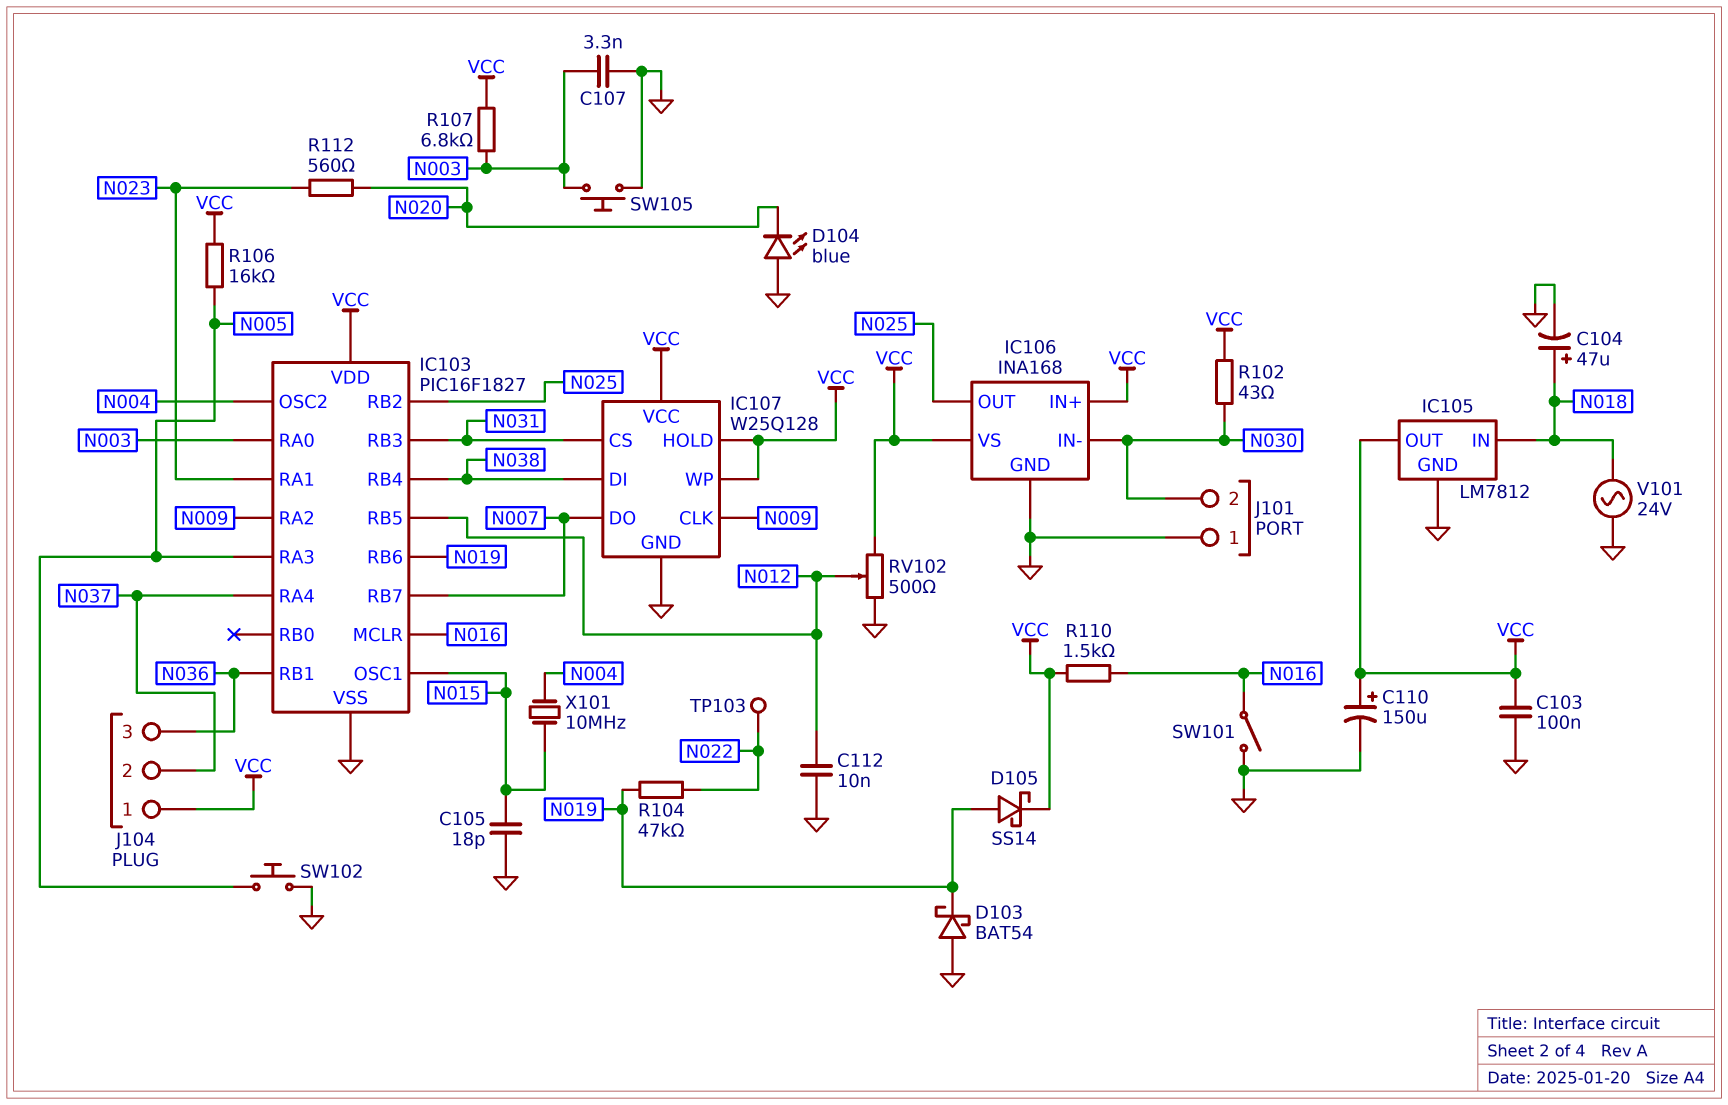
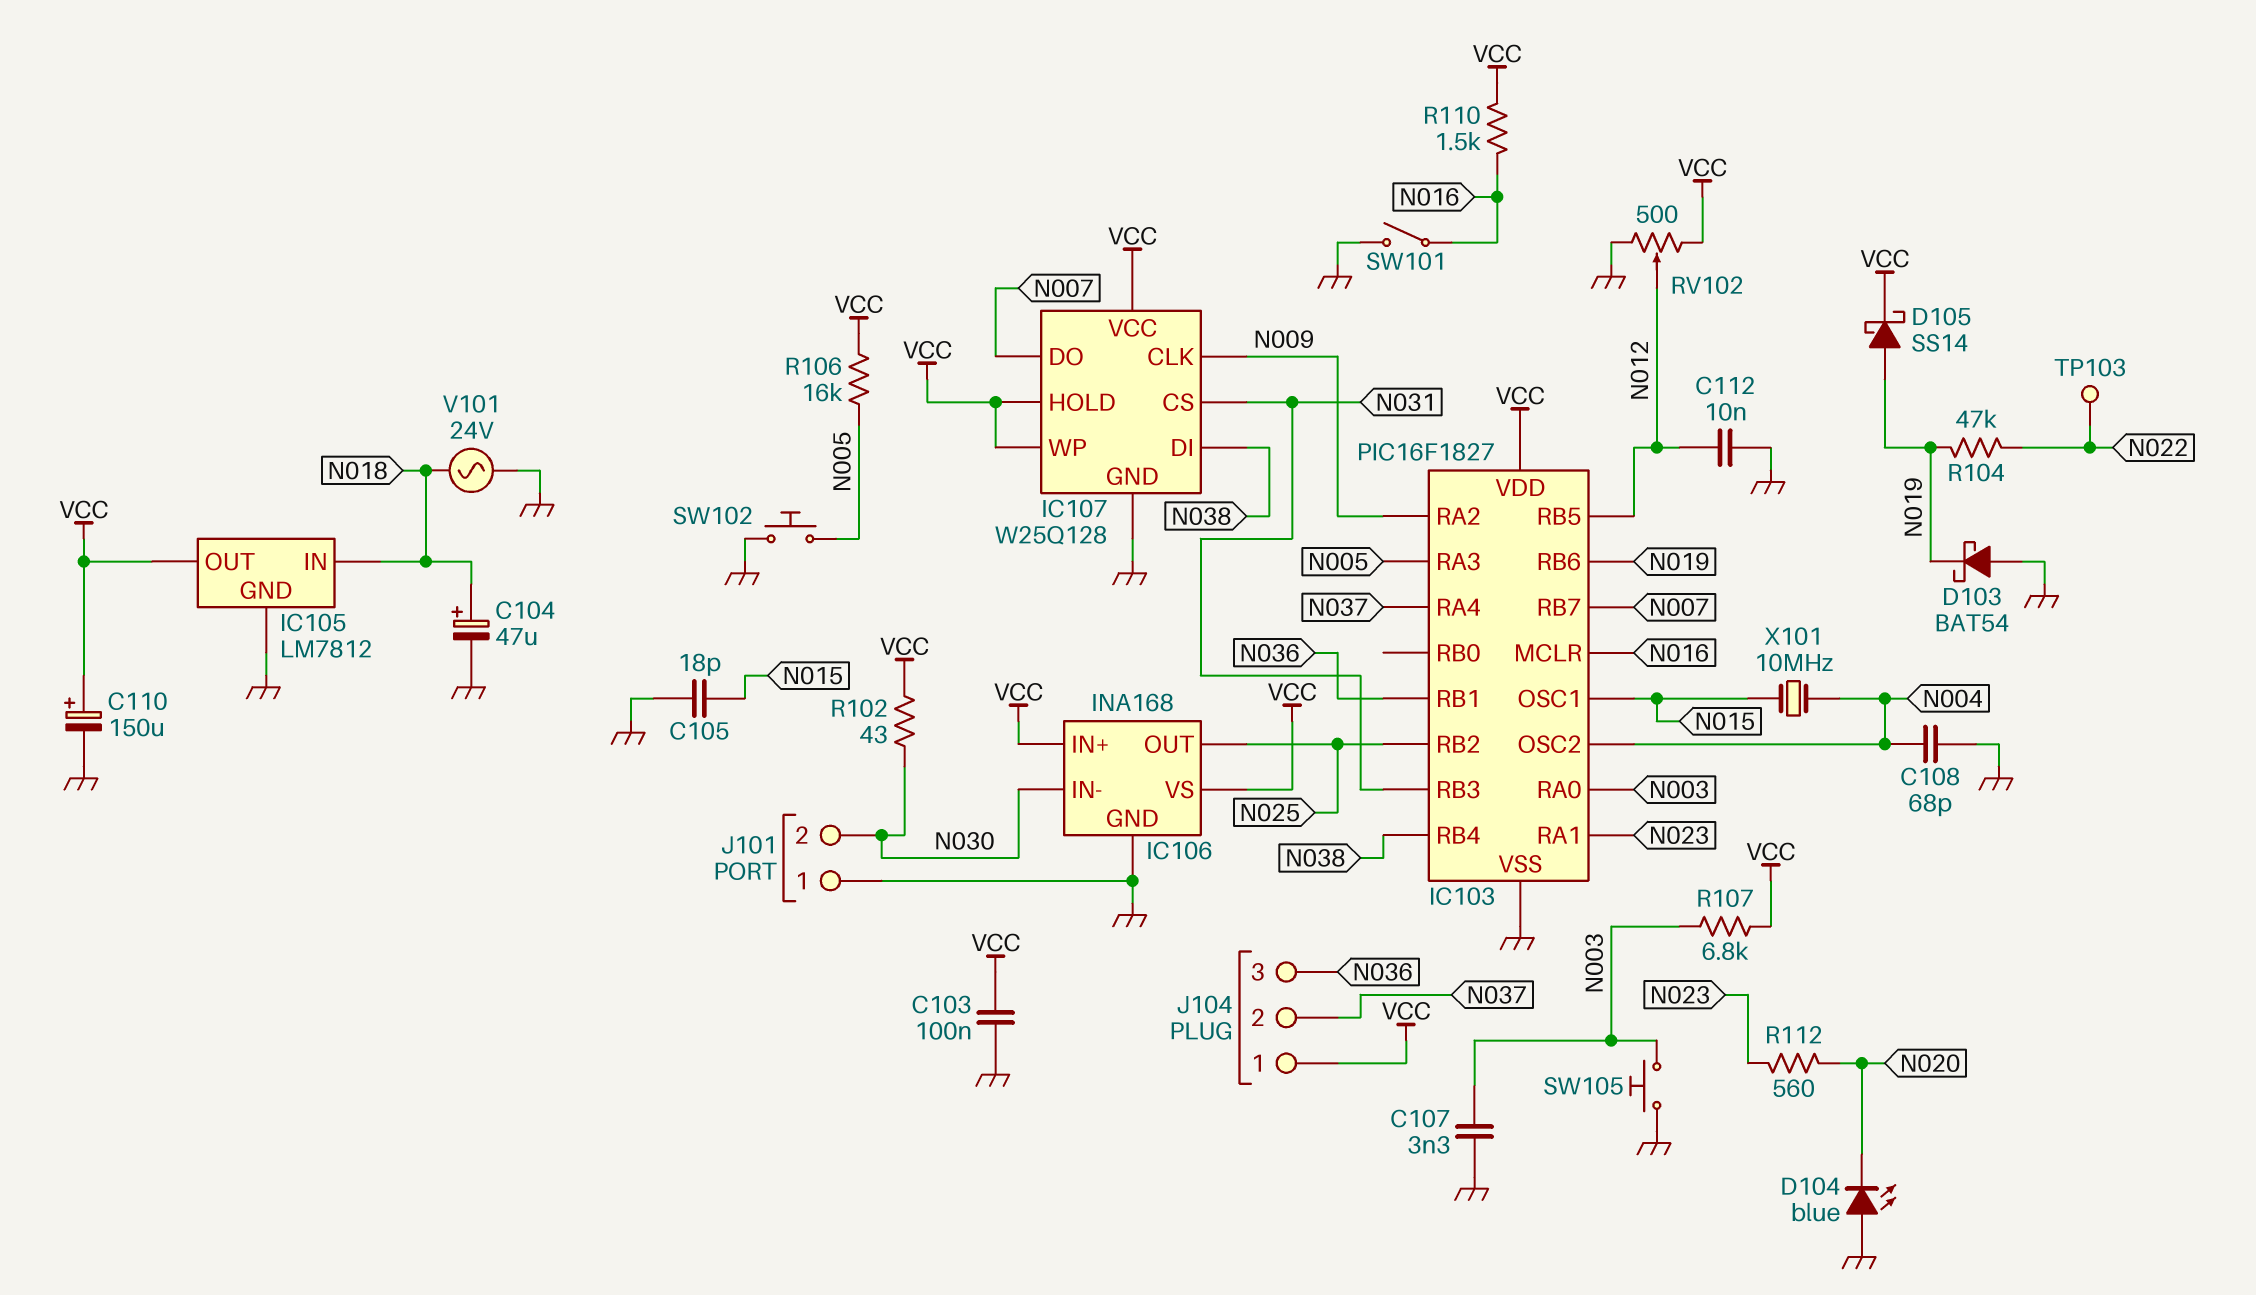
C108: none -> 68pF (GND, N004)

